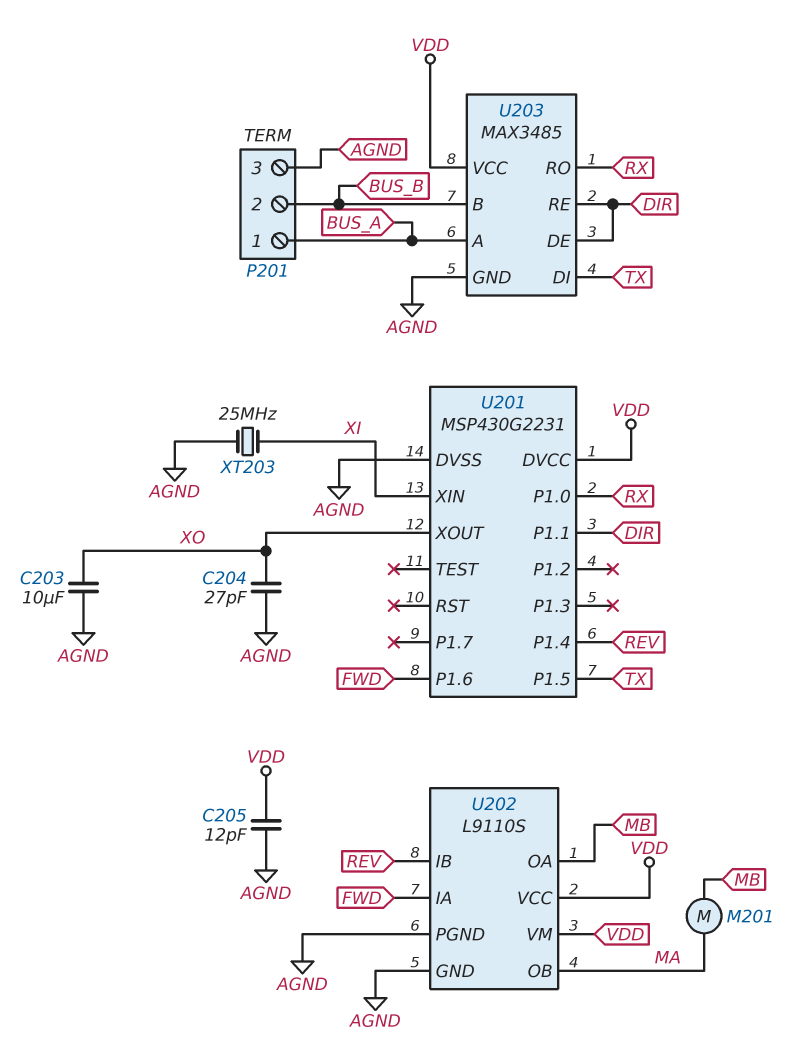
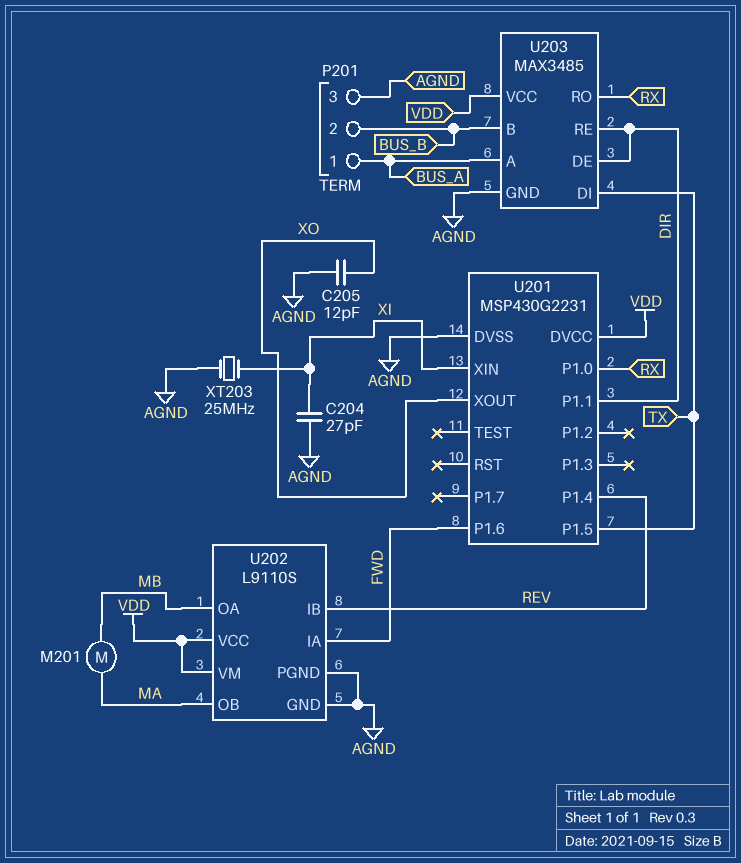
C203: 10uF (AGND, XO) -> none
C204: 27pF (AGND, XO) -> 27pF (AGND, XI)
C205: 12pF (AGND, VDD) -> 12pF (AGND, XO)

